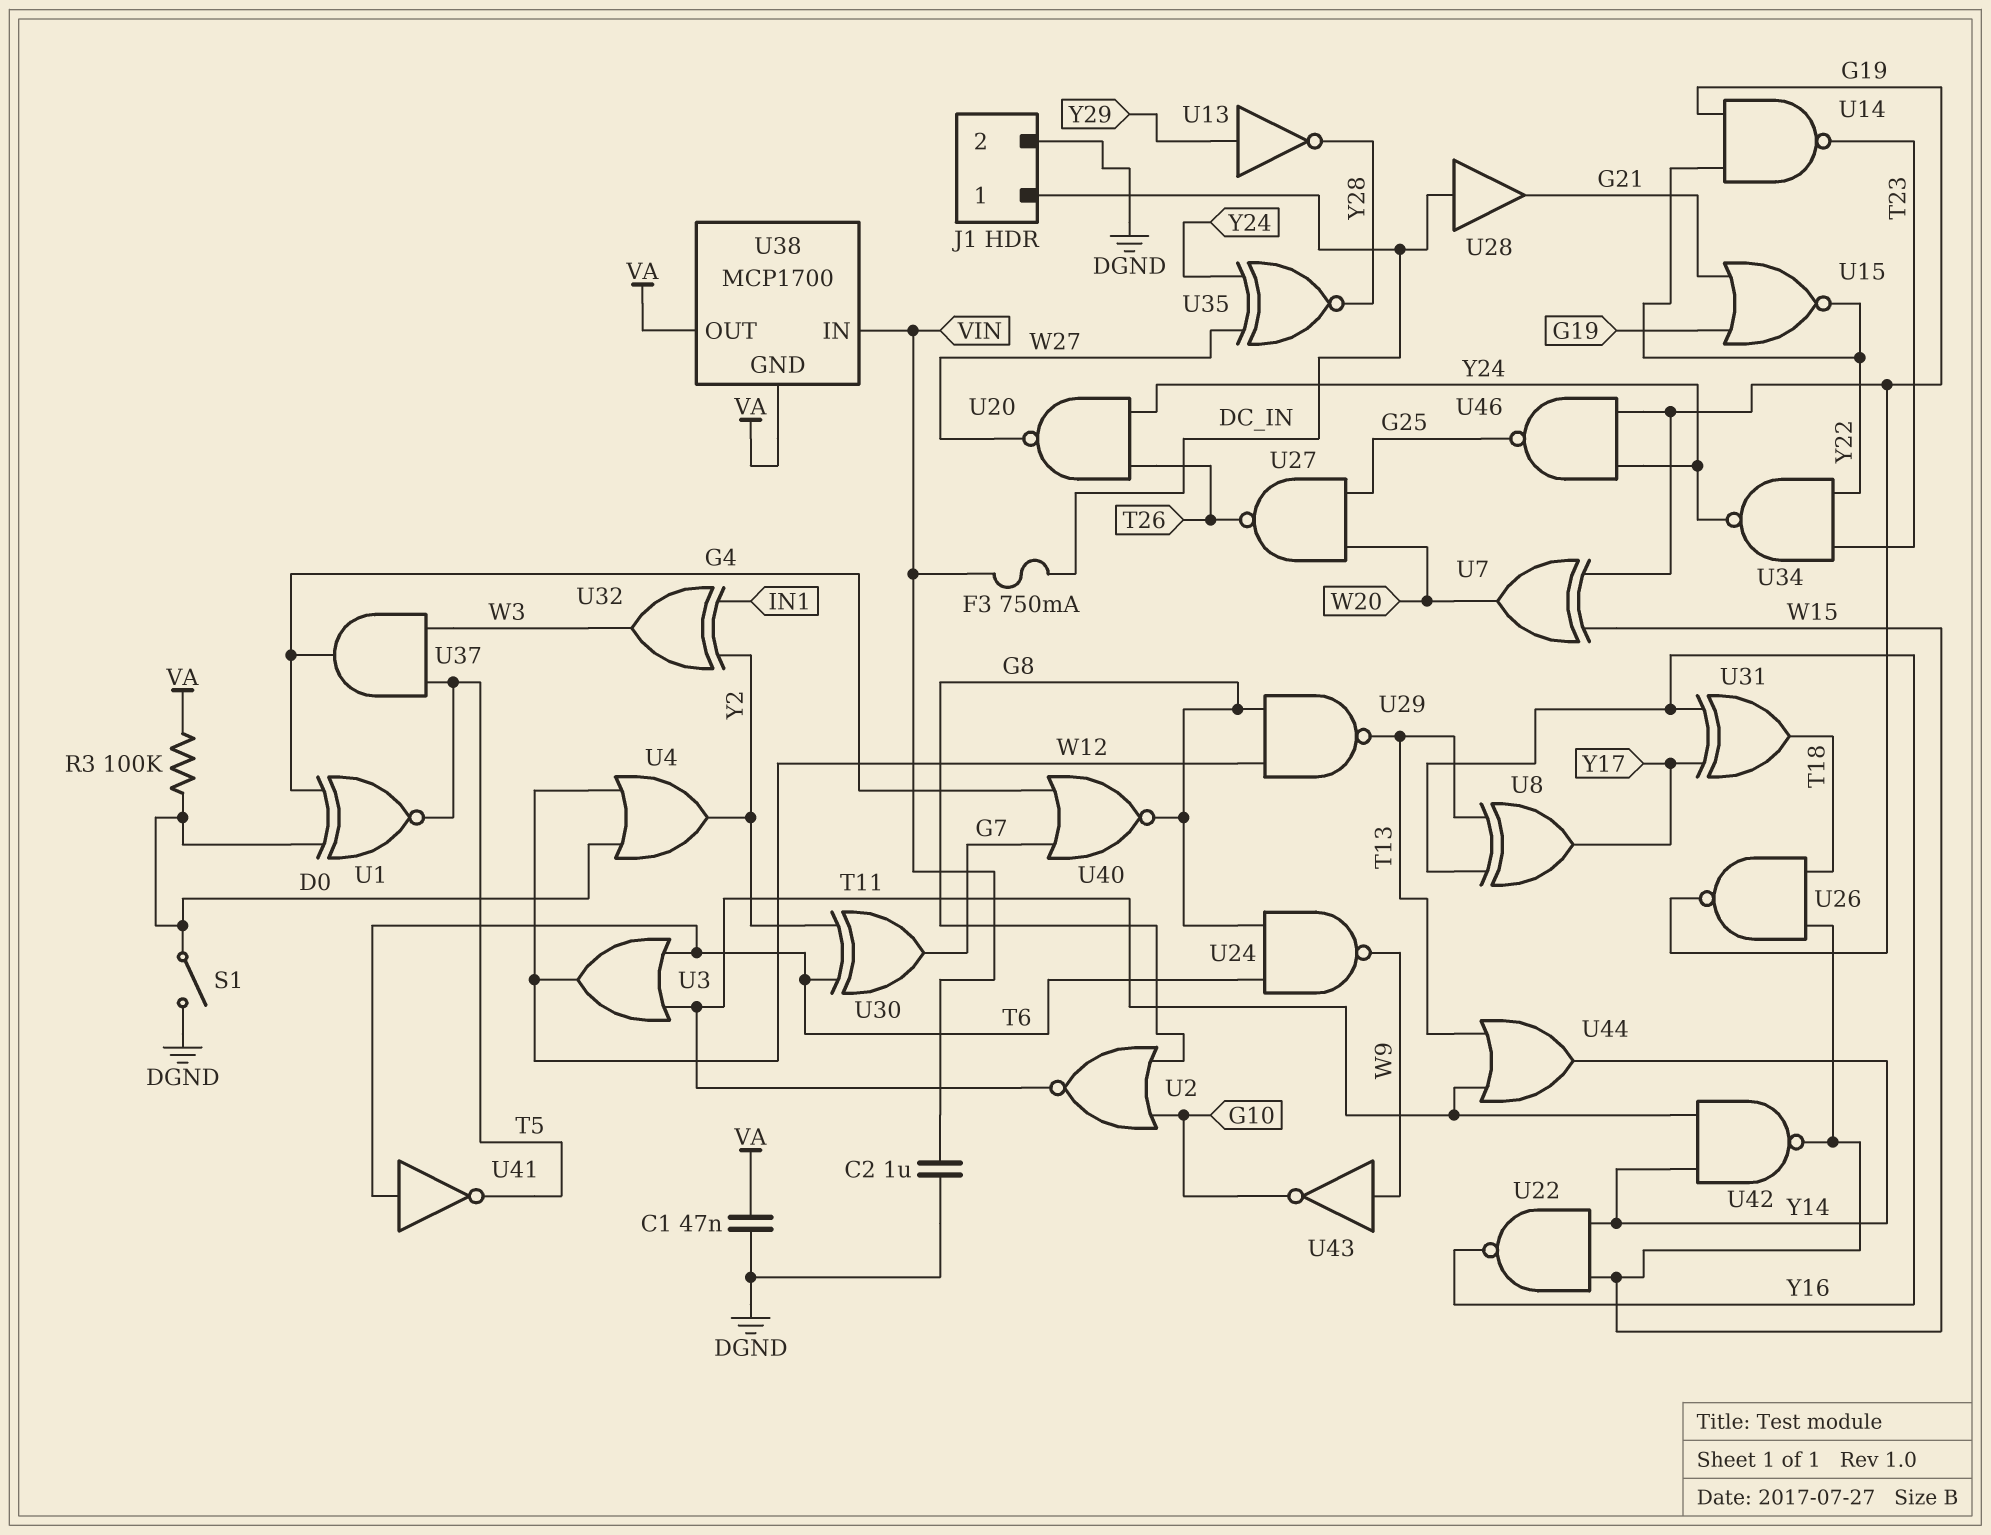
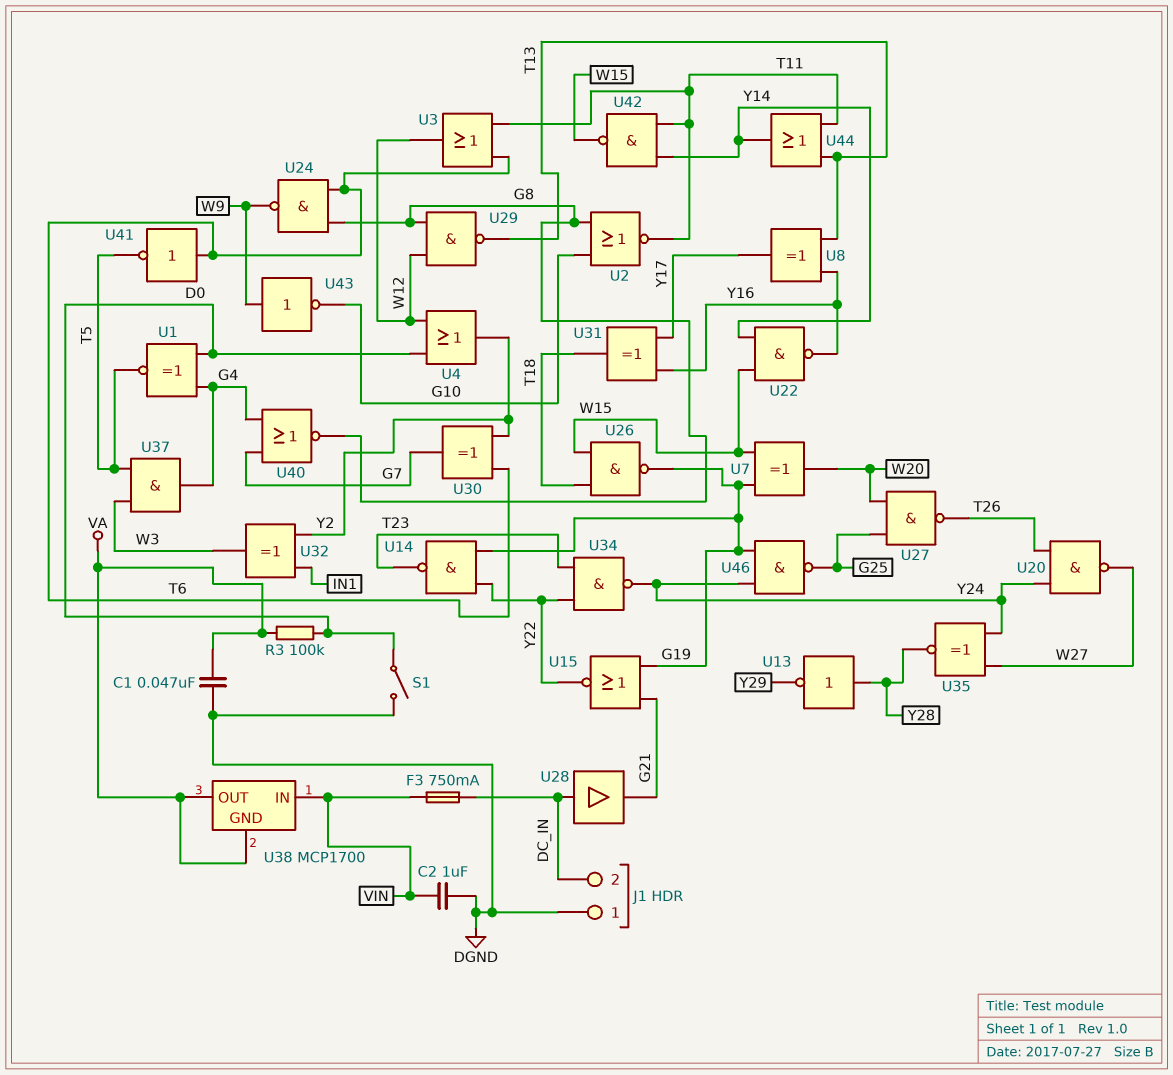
J1 pin 1: DC_IN -> DGND
J1 pin 2: DGND -> DC_IN
U13: NOT (in Y29, out Y28) -> NOT (in Y28, out Y29)

